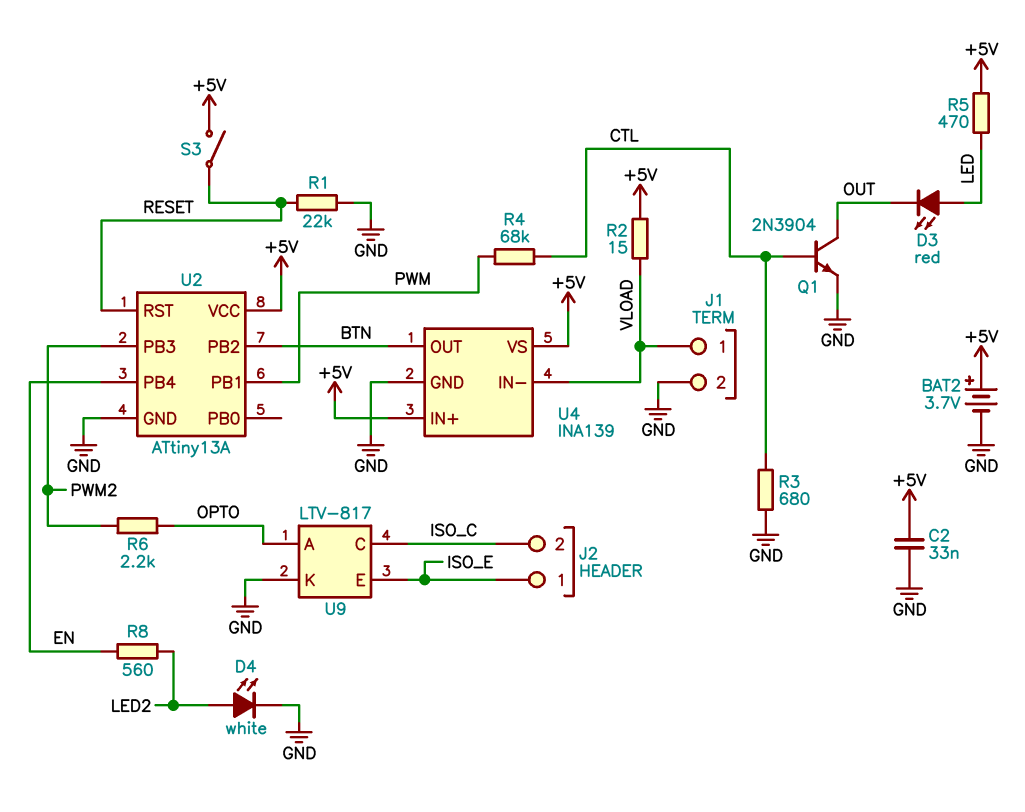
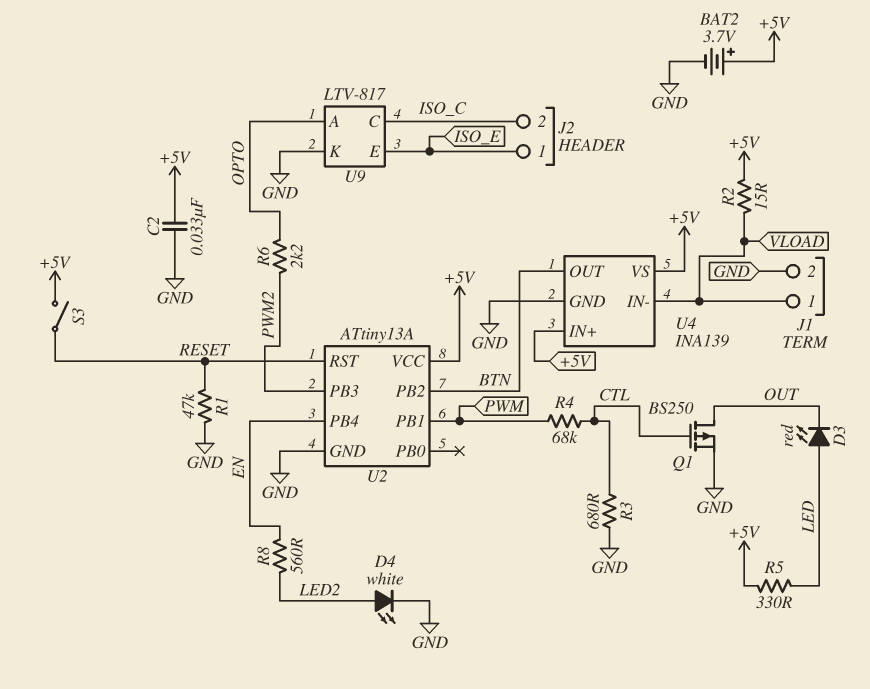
Q1: NPN 2N3904 (B CTL, C OUT, E GND) -> PMOS BS250 (G CTL, D OUT, S GND)
R1: 22k (GND, RESET) -> 47k (GND, RESET)
R5: 470 (+5V, LED) -> 330 (+5V, LED)

